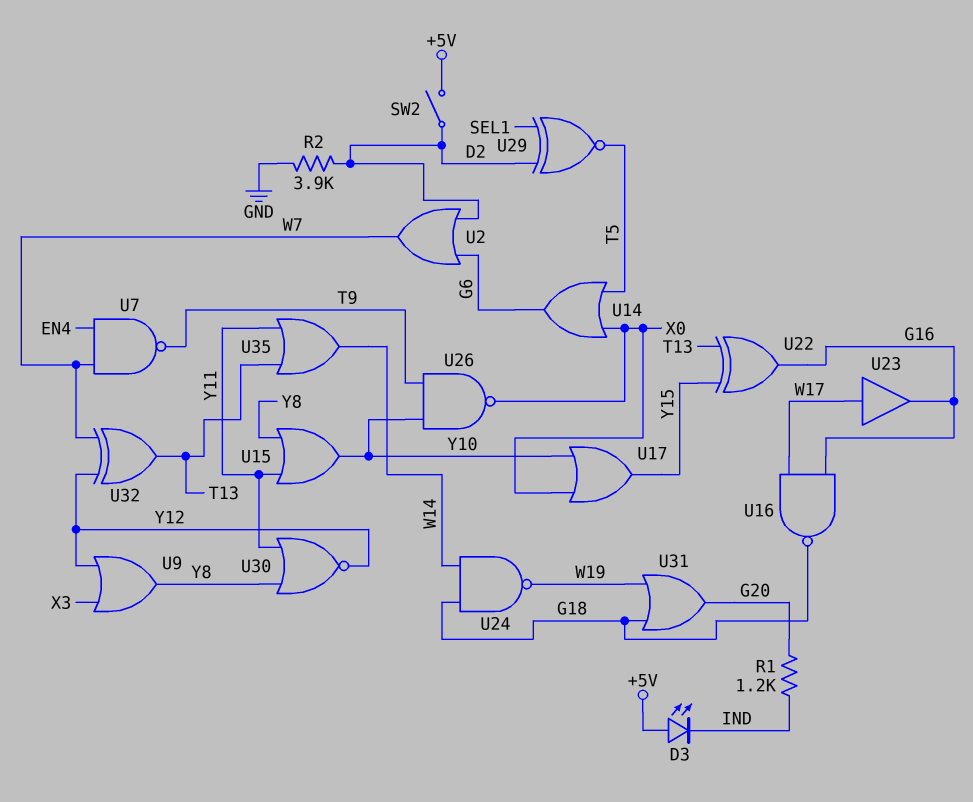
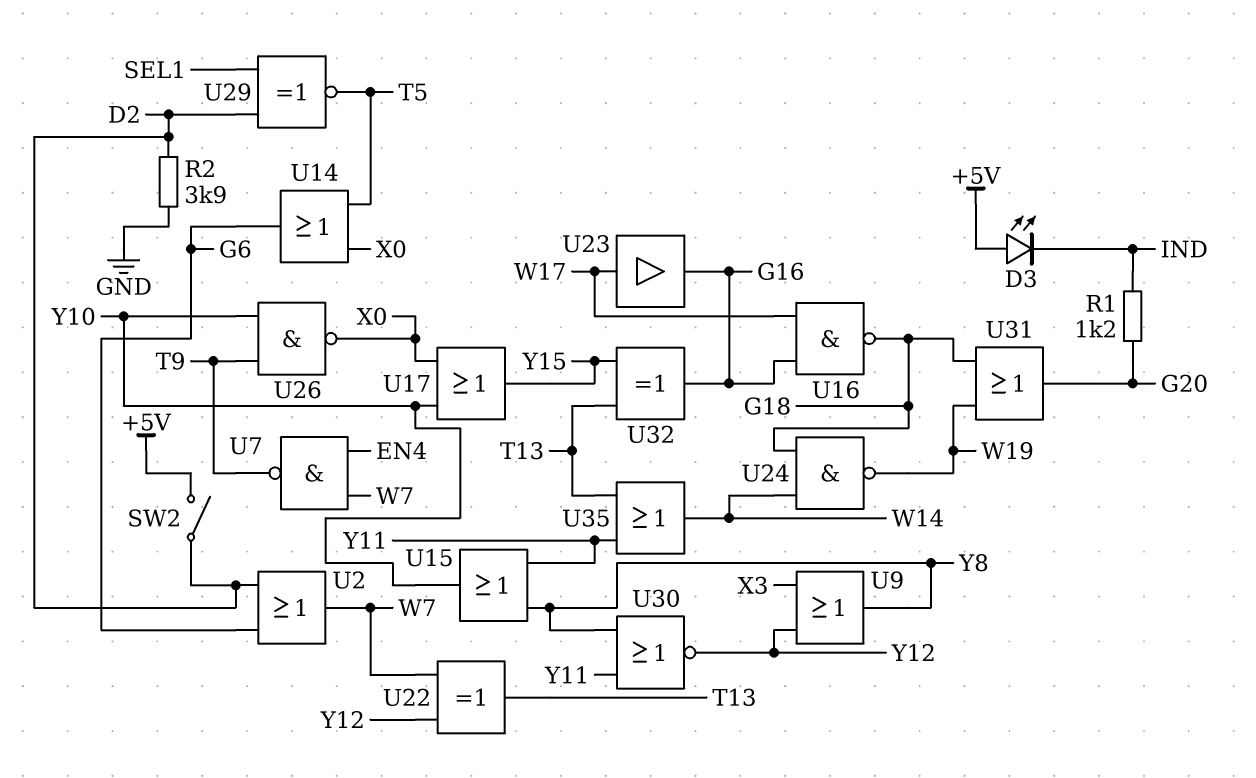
U22: XOR (in T13, in Y15, out G16) -> XOR (in W7, in Y12, out T13)
U32: XOR (in W7, in Y12, out T13) -> XOR (in T13, in Y15, out G16)

